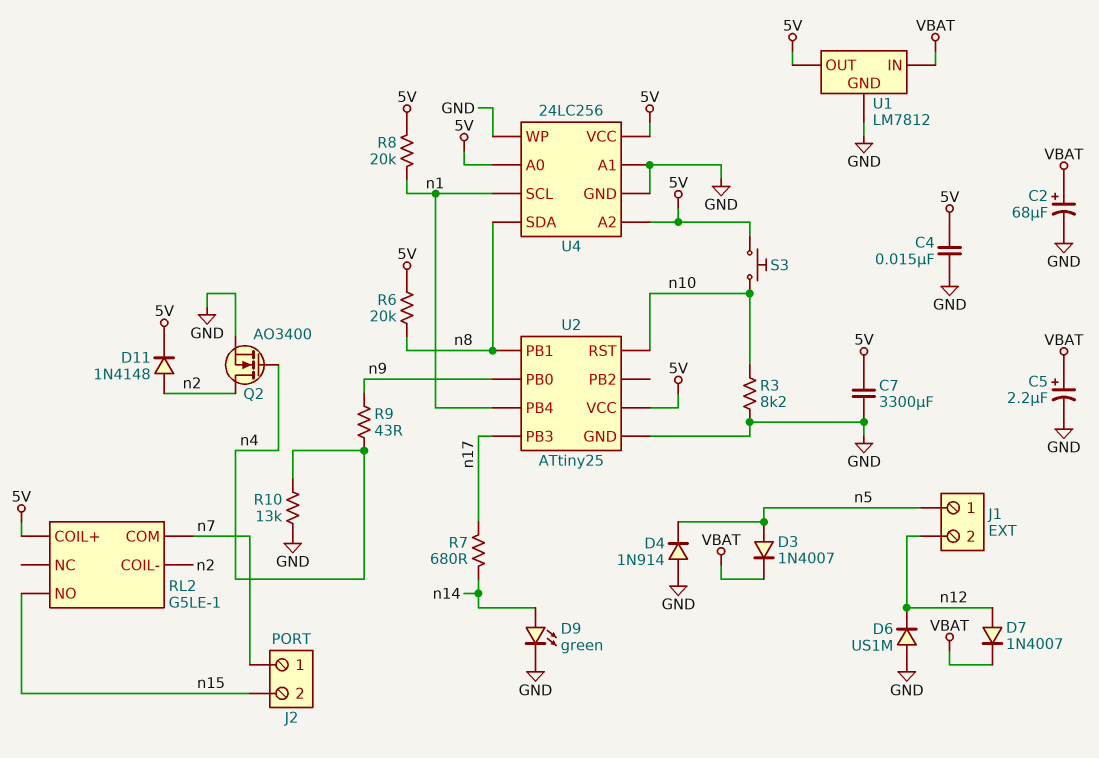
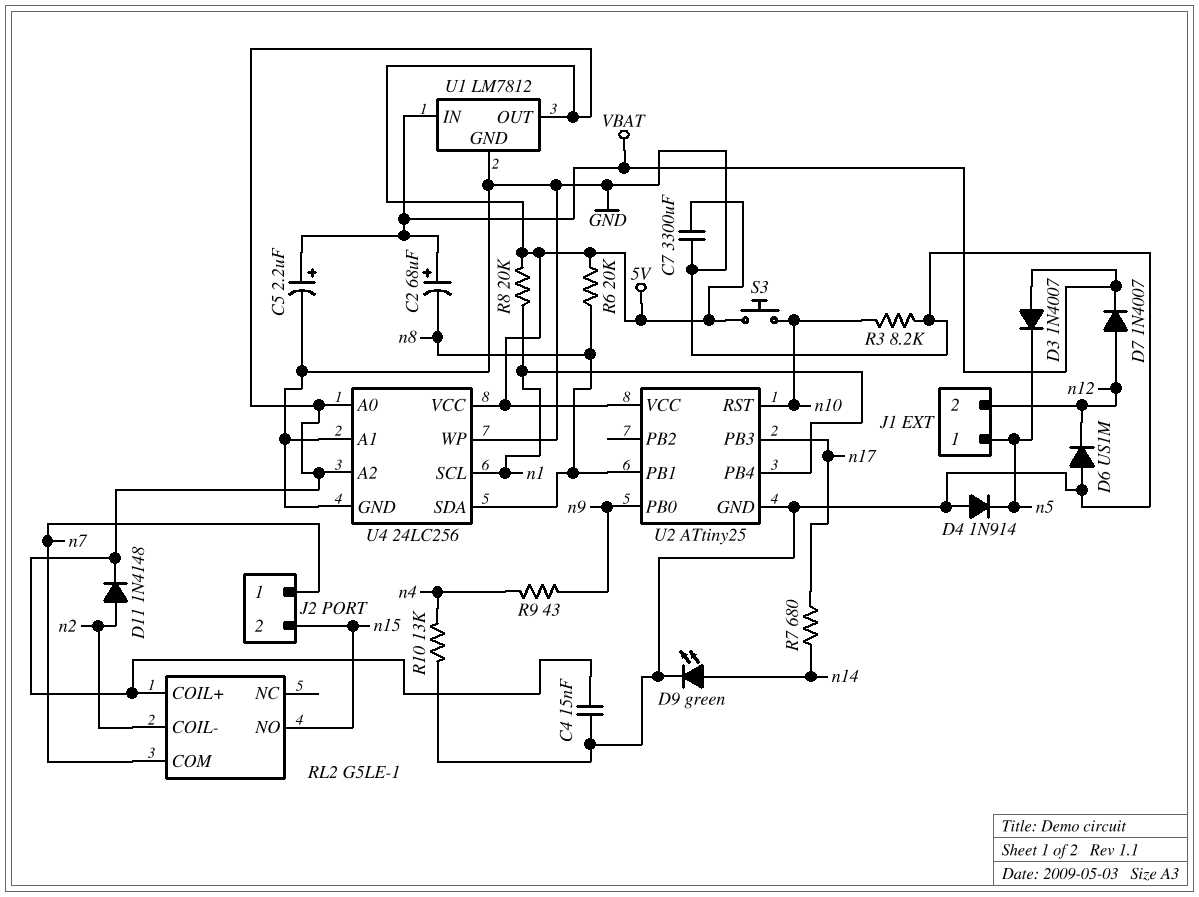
C2: 68uF (plus VBAT, minus GND) -> 68uF (plus VBAT, minus n8)
D3: diode 1N4007 (A n5, K VBAT) -> diode 1N4007 (A VBAT, K n5)
Q2: NMOS AO3400 (G n4, D n2, S GND) -> none

